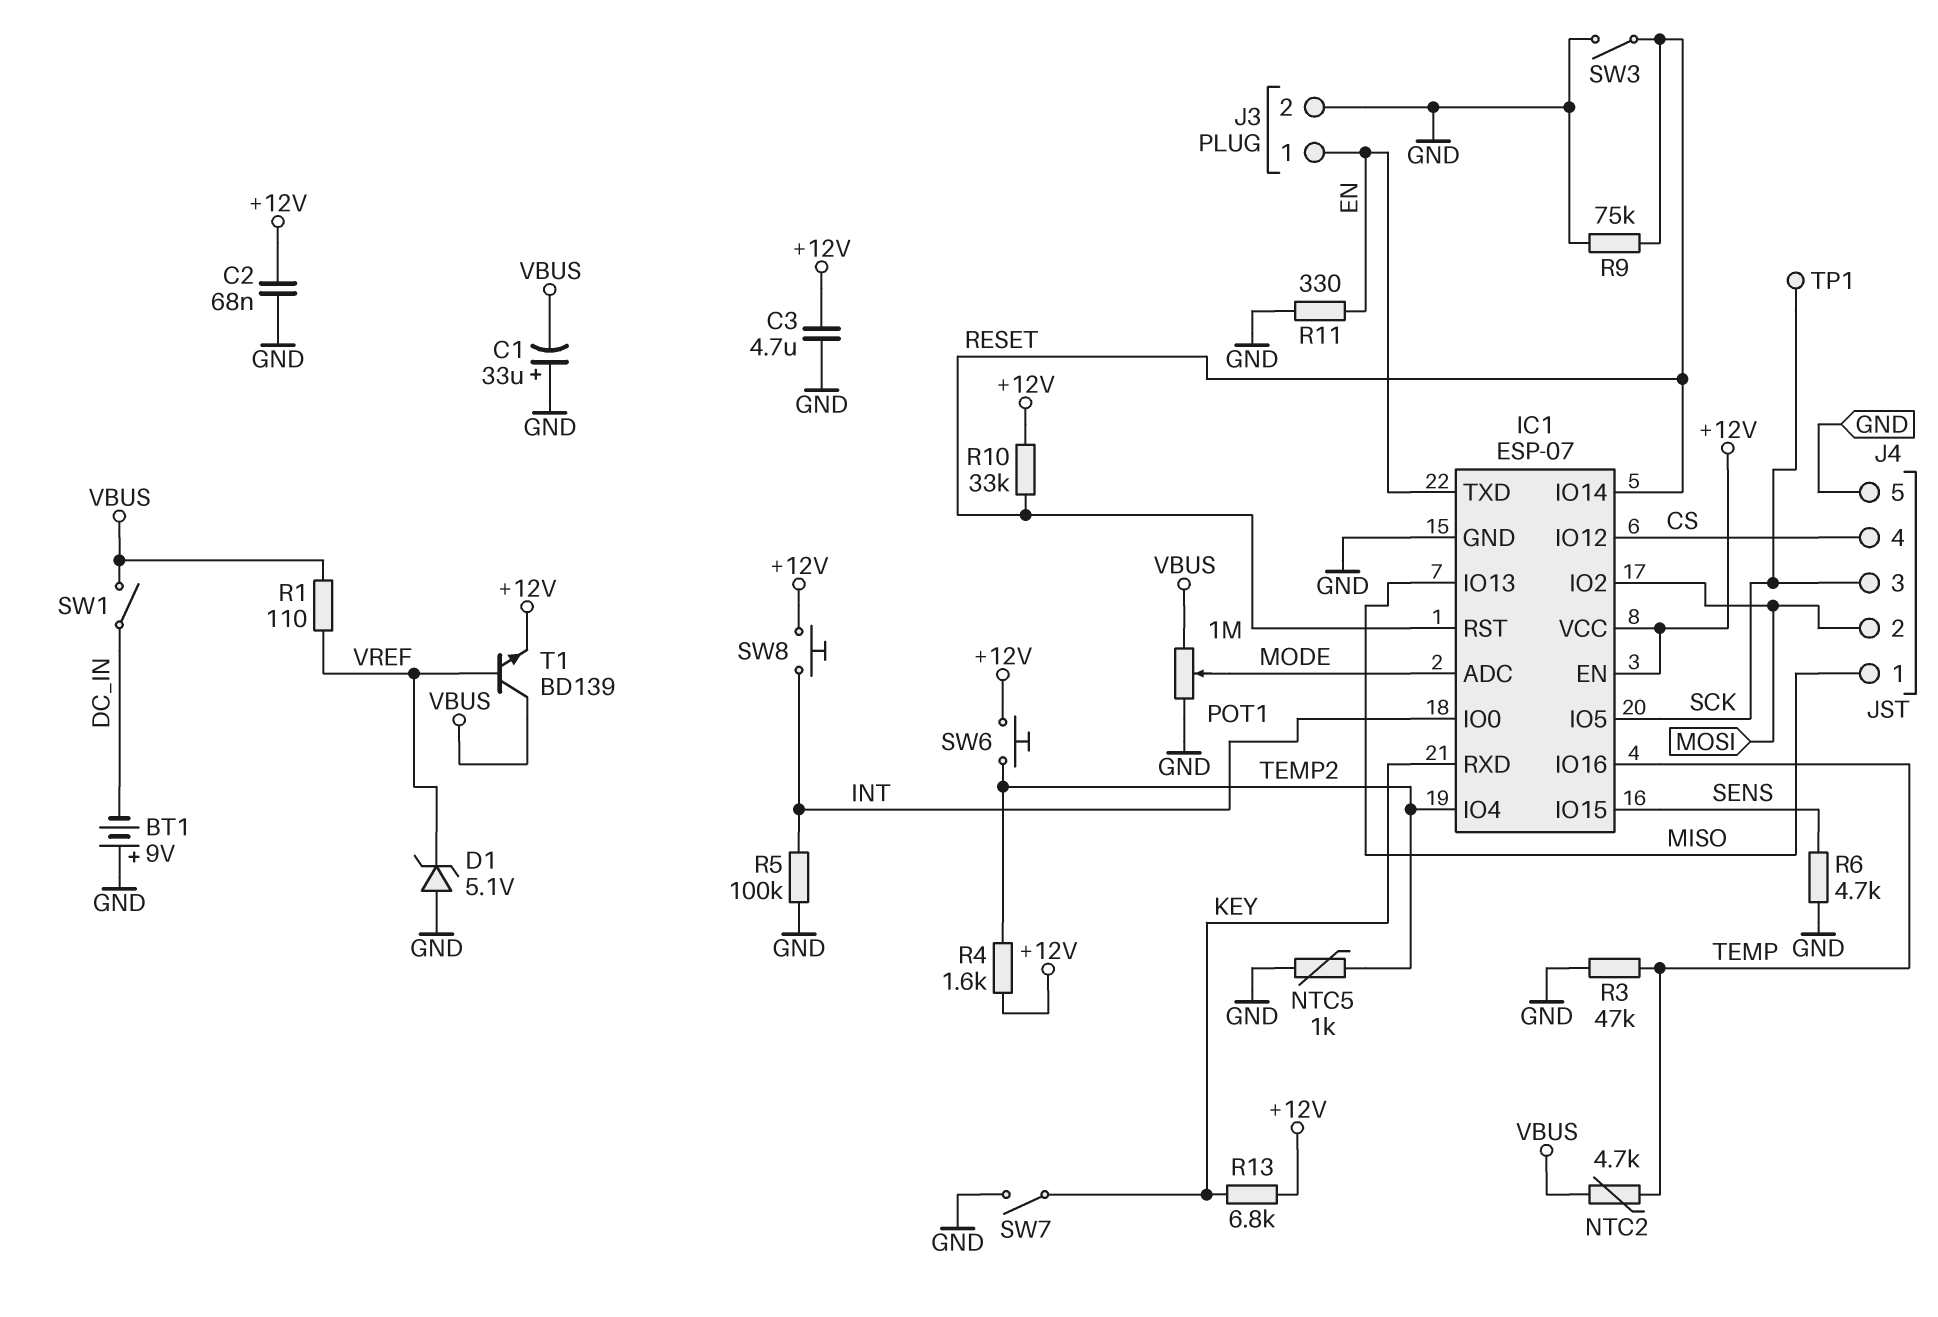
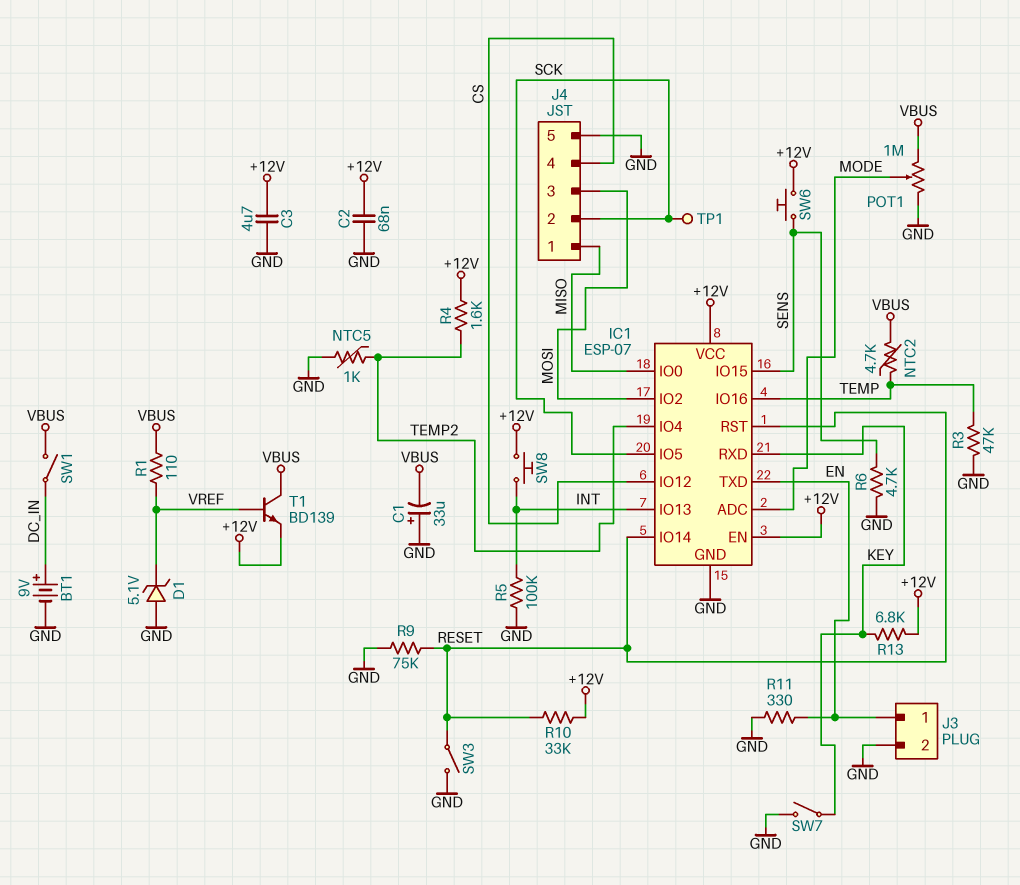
BT1: 9V (plus GND, minus DC_IN) -> 9V (plus DC_IN, minus GND)
IC1 pin IO0: INT -> MISO
IC1 pin IO13: MISO -> INT
J4 pin 2: MOSI -> SCK
J4 pin 3: SCK -> MOSI
SW6: button (+12V, TEMP2) -> button (+12V, SENS)

